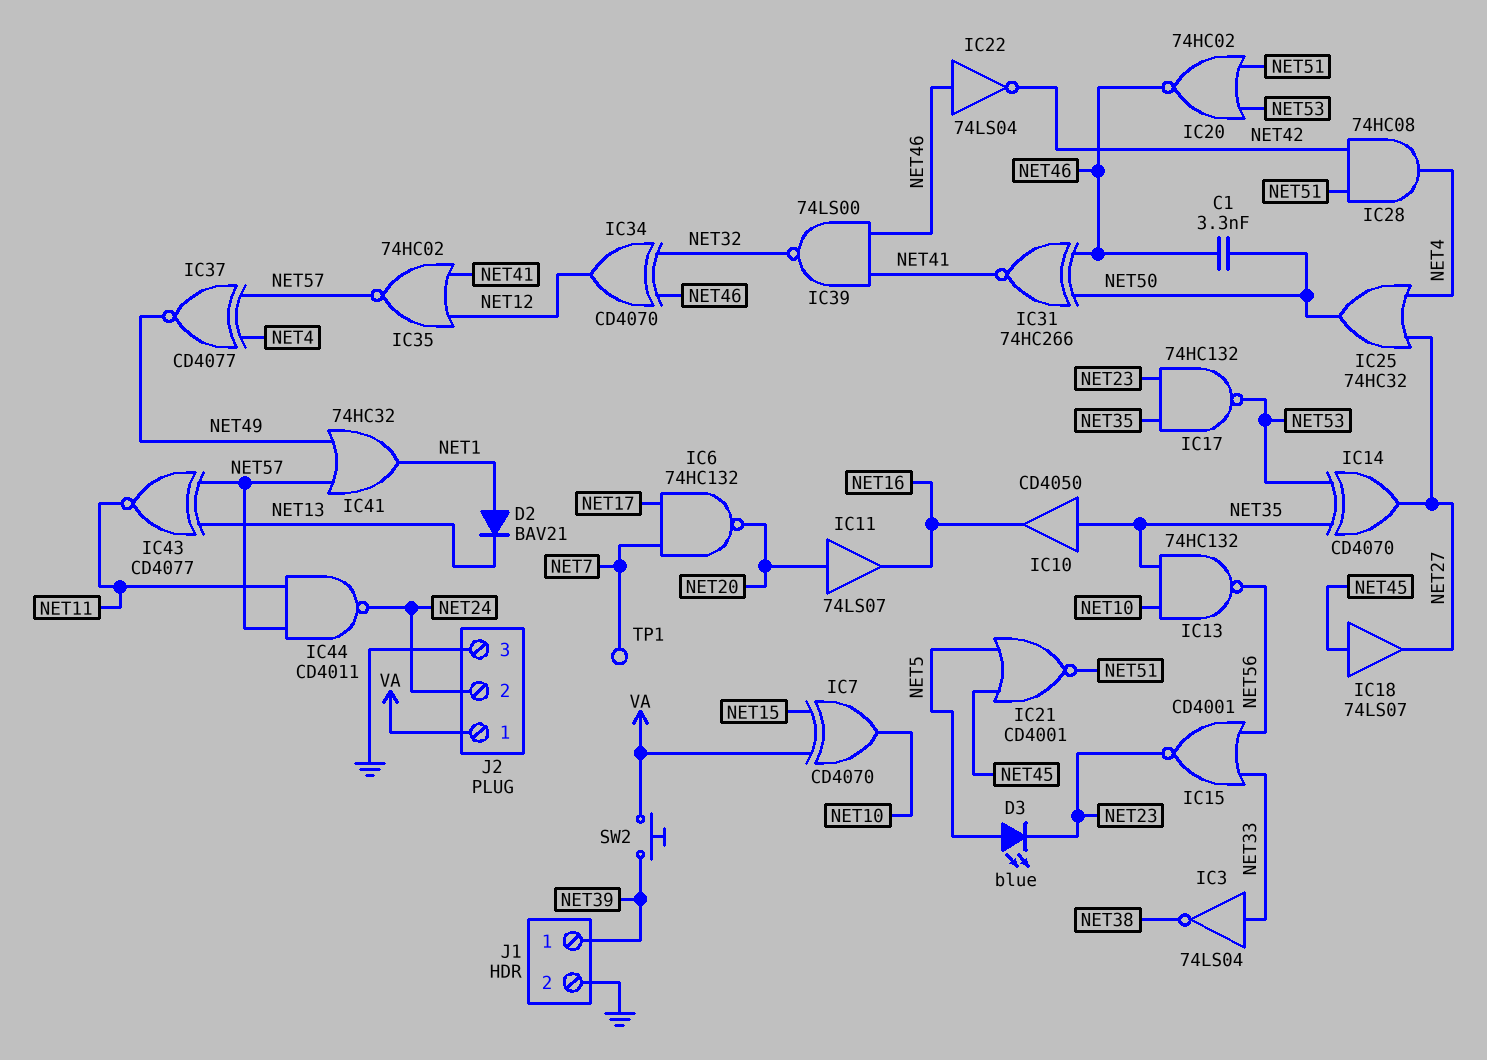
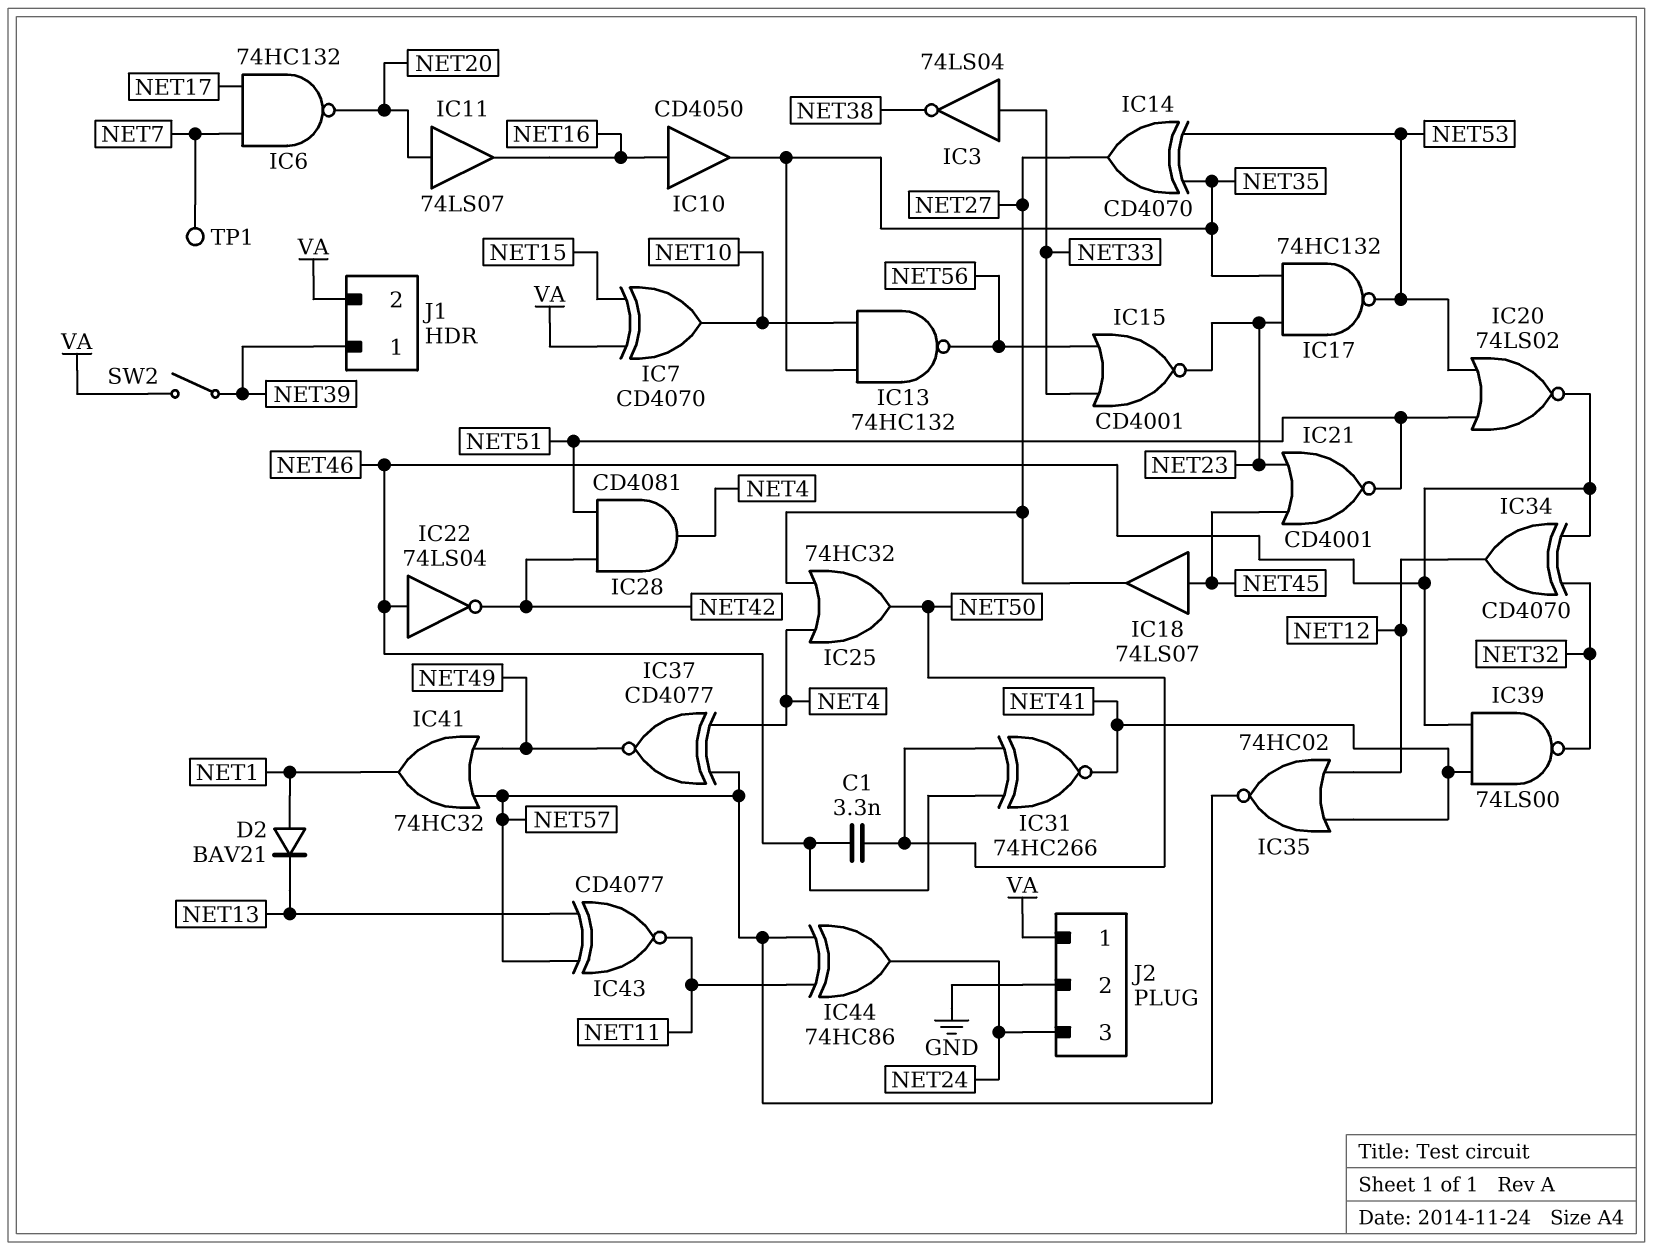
D3: LED blue (A NET5, K NET23) -> none
IC10: buffer CD4050 (in NET35, out NET16) -> buffer CD4050 (in NET16, out NET35)
IC20: NOR 74HC02 (in NET51, in NET53, out NET46) -> NOR 74LS02 (in NET51, in NET53, out NET46)
IC21: NOR CD4001 (in NET5, in NET45, out NET51) -> NOR CD4001 (in NET23, in NET45, out NET51)
IC28: AND 74HC08 (in NET42, in NET51, out NET4) -> AND CD4081 (in NET42, in NET51, out NET4)
IC44: NAND CD4011 (in NET11, in NET57, out NET24) -> XOR 74HC86 (in NET11, in NET57, out NET24)
J1 pin 2: GND -> VA
J2 pin 2: NET24 -> GND
J2 pin 3: GND -> NET24
SW2: button (NET39, VA) -> switch (NET39, VA)

